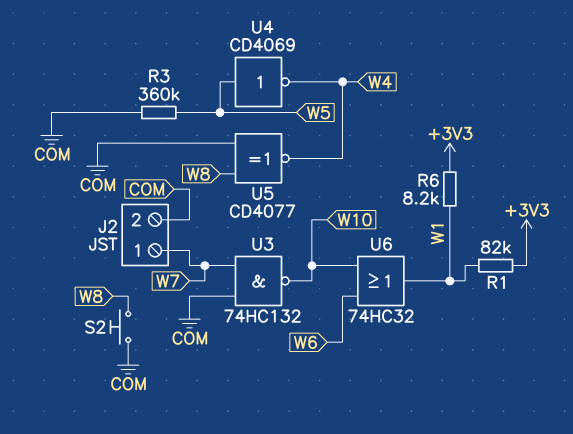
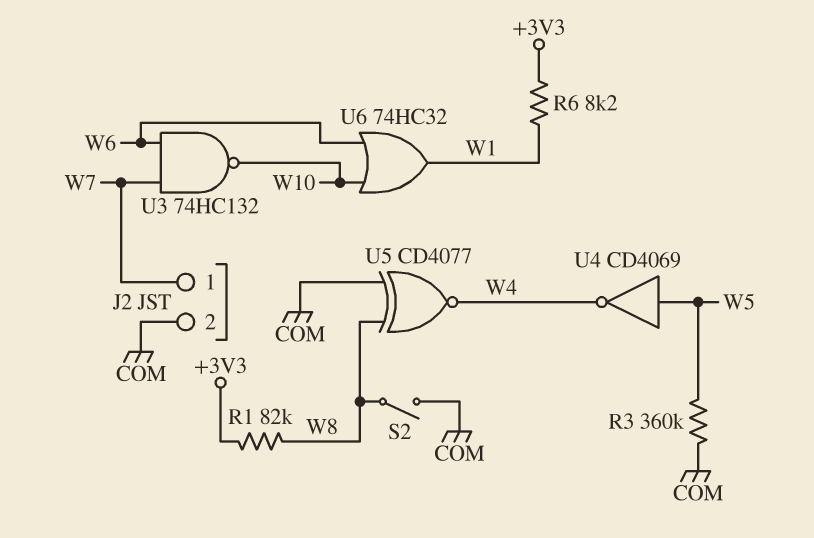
R1: 82k (+3V3, W1) -> 82k (+3V3, W8)
S2: button (COM, W8) -> switch (COM, W8)
U3: NAND 74HC132 (in COM, in W7, out W10) -> NAND 74HC132 (in W6, in W7, out W10)

